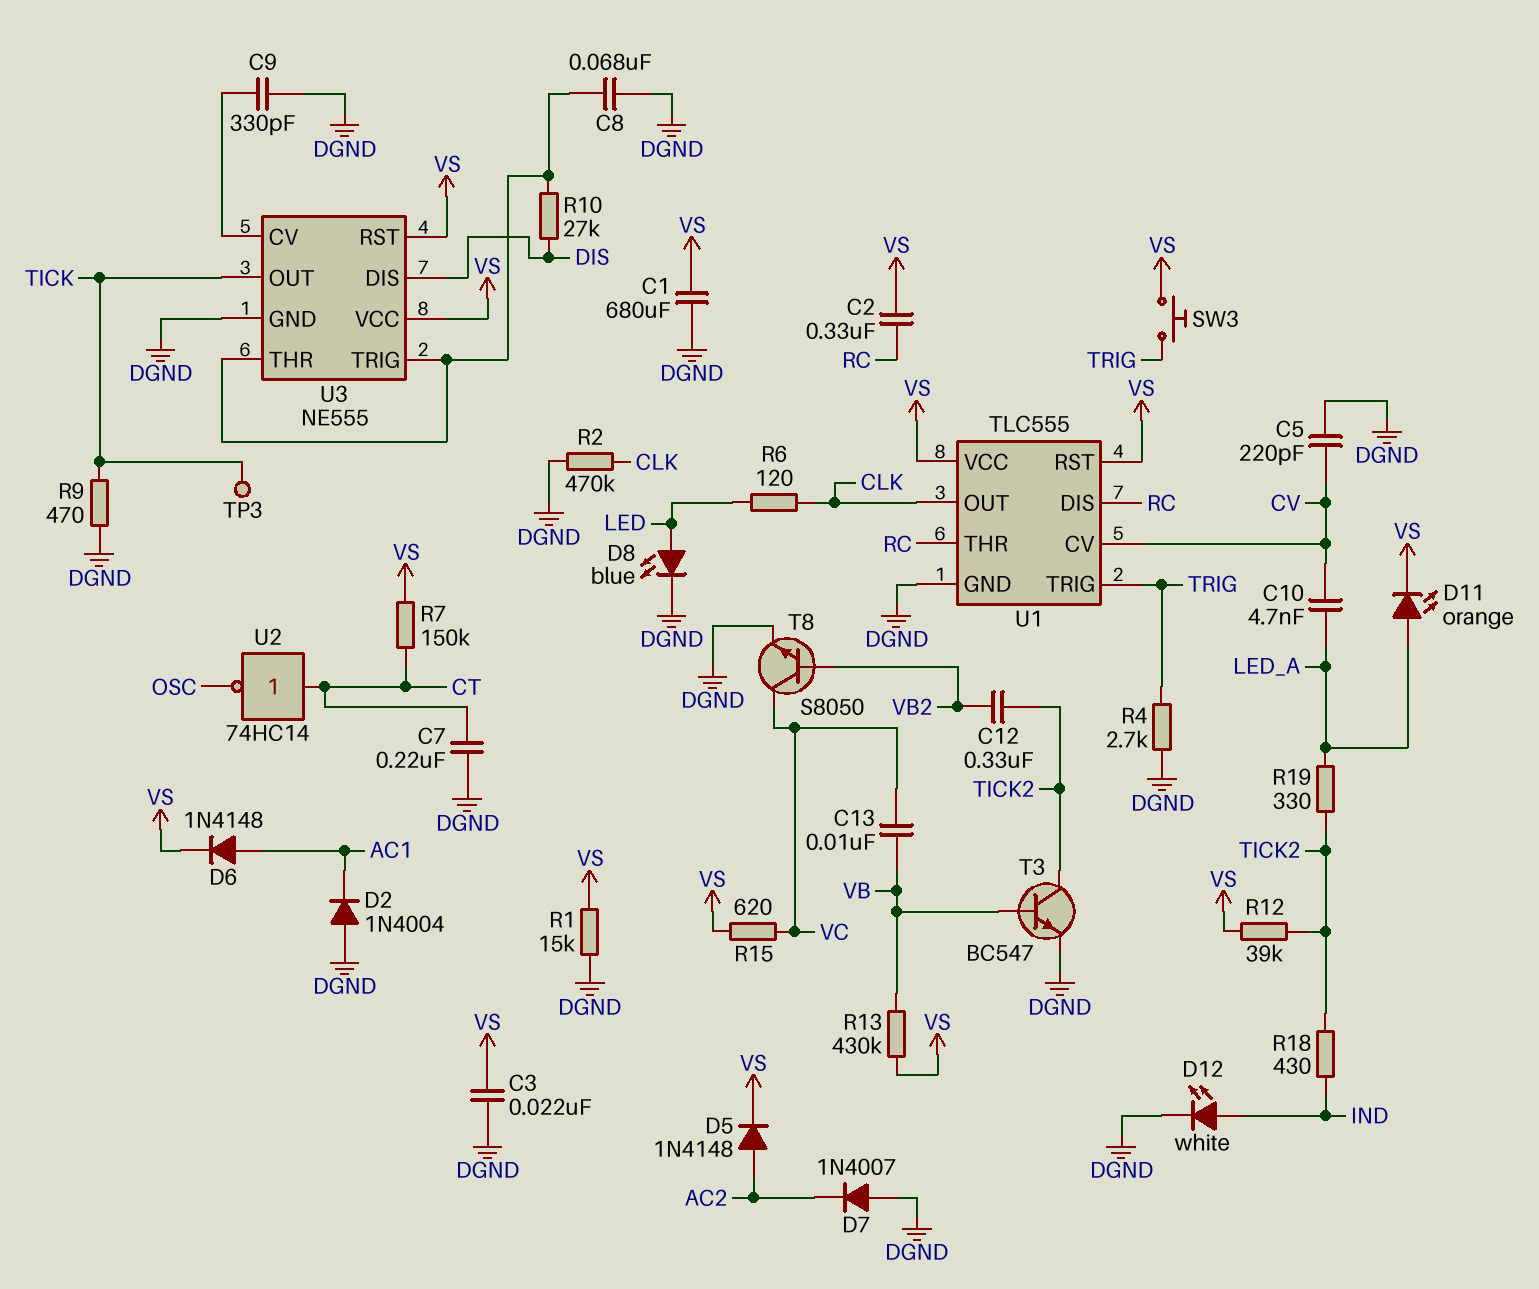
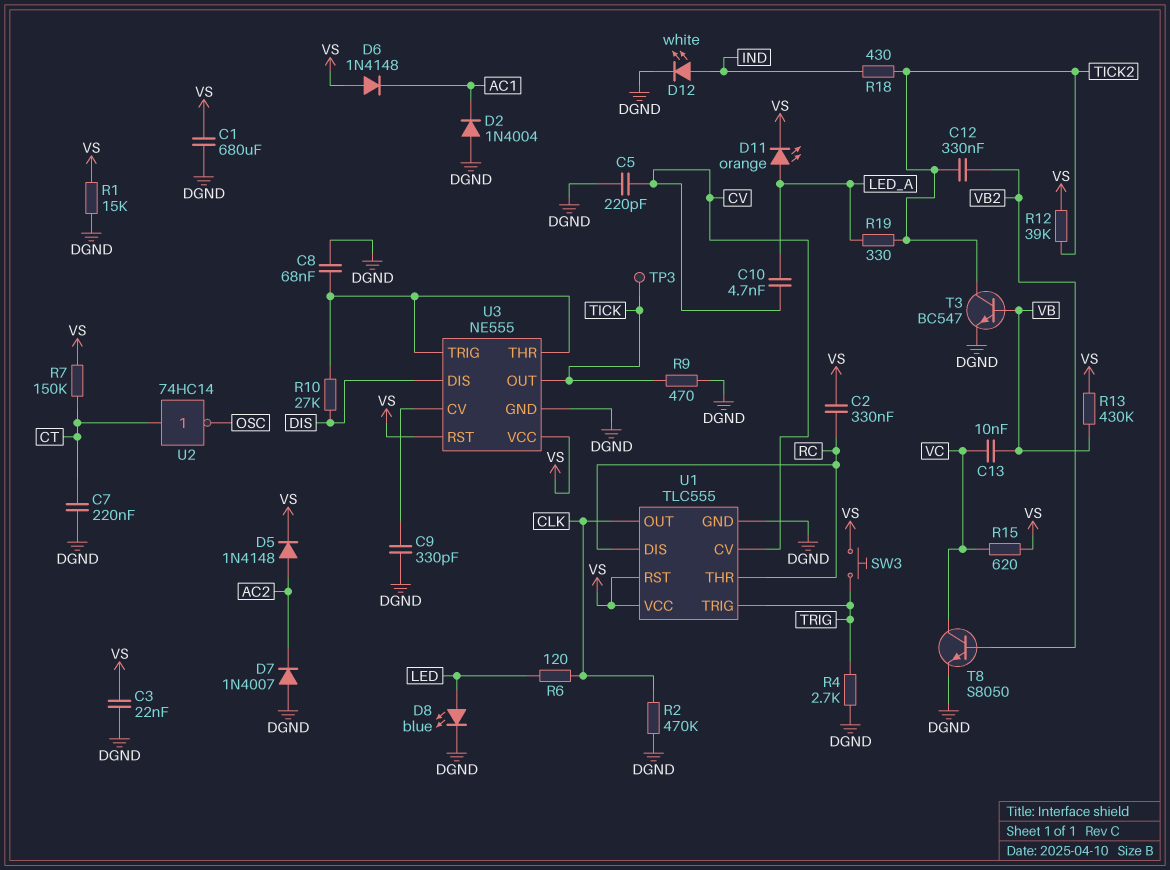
D6: diode 1N4148 (A AC1, K VS) -> diode 1N4148 (A VS, K AC1)

